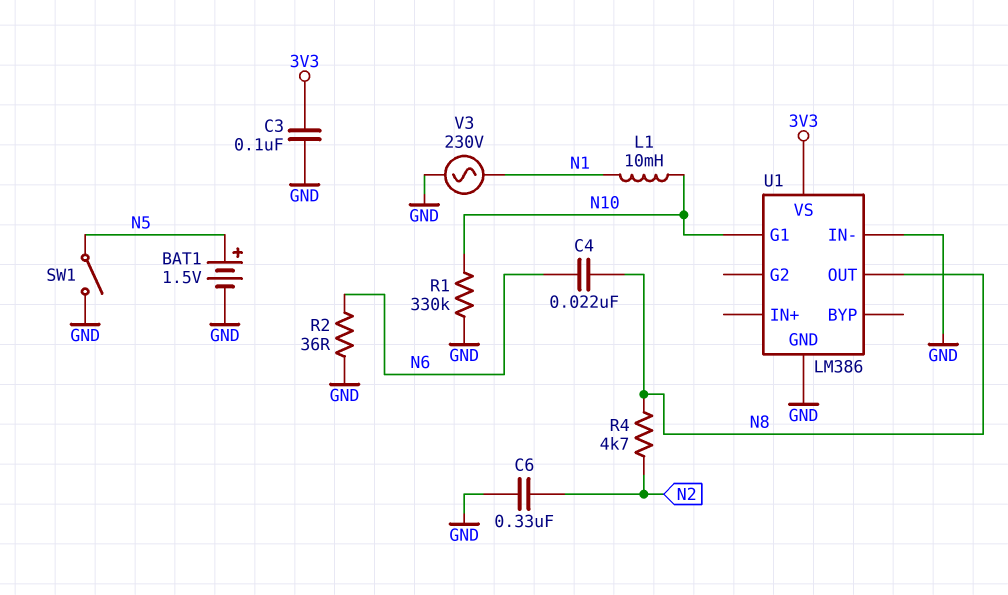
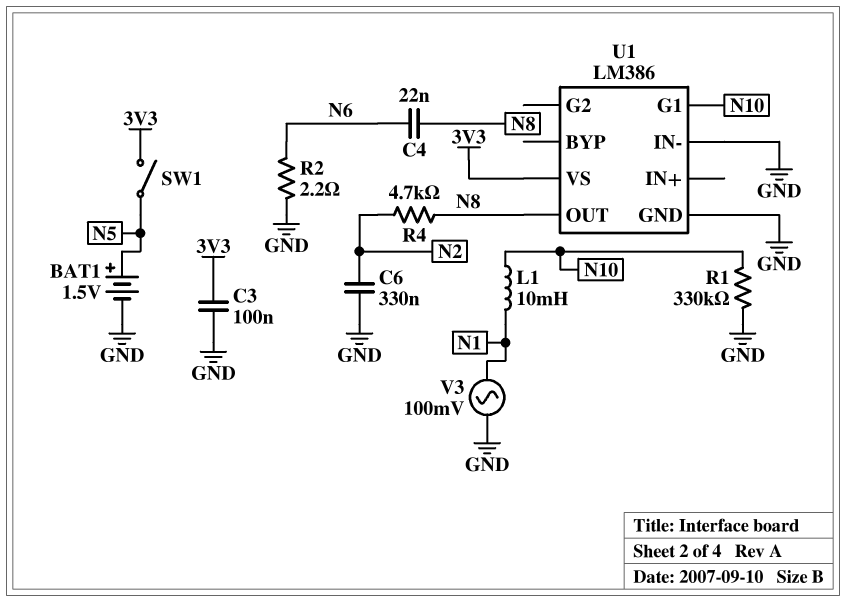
R2: 36 (GND, N6) -> 2.2 (GND, N6)
SW1: switch (GND, N5) -> switch (3V3, N5)
V3: AC 230V (GND, N1) -> AC 100mV (GND, N1)

